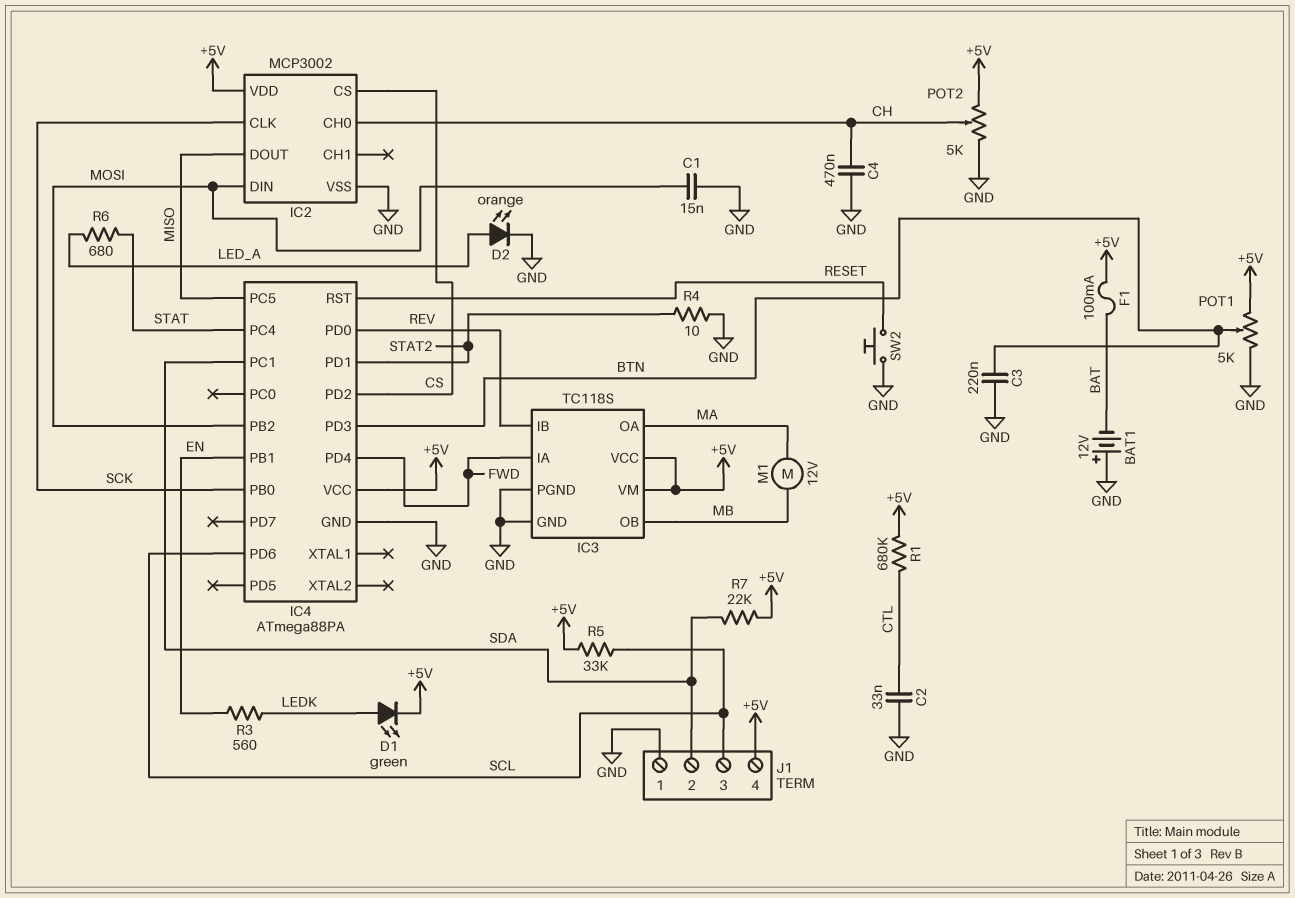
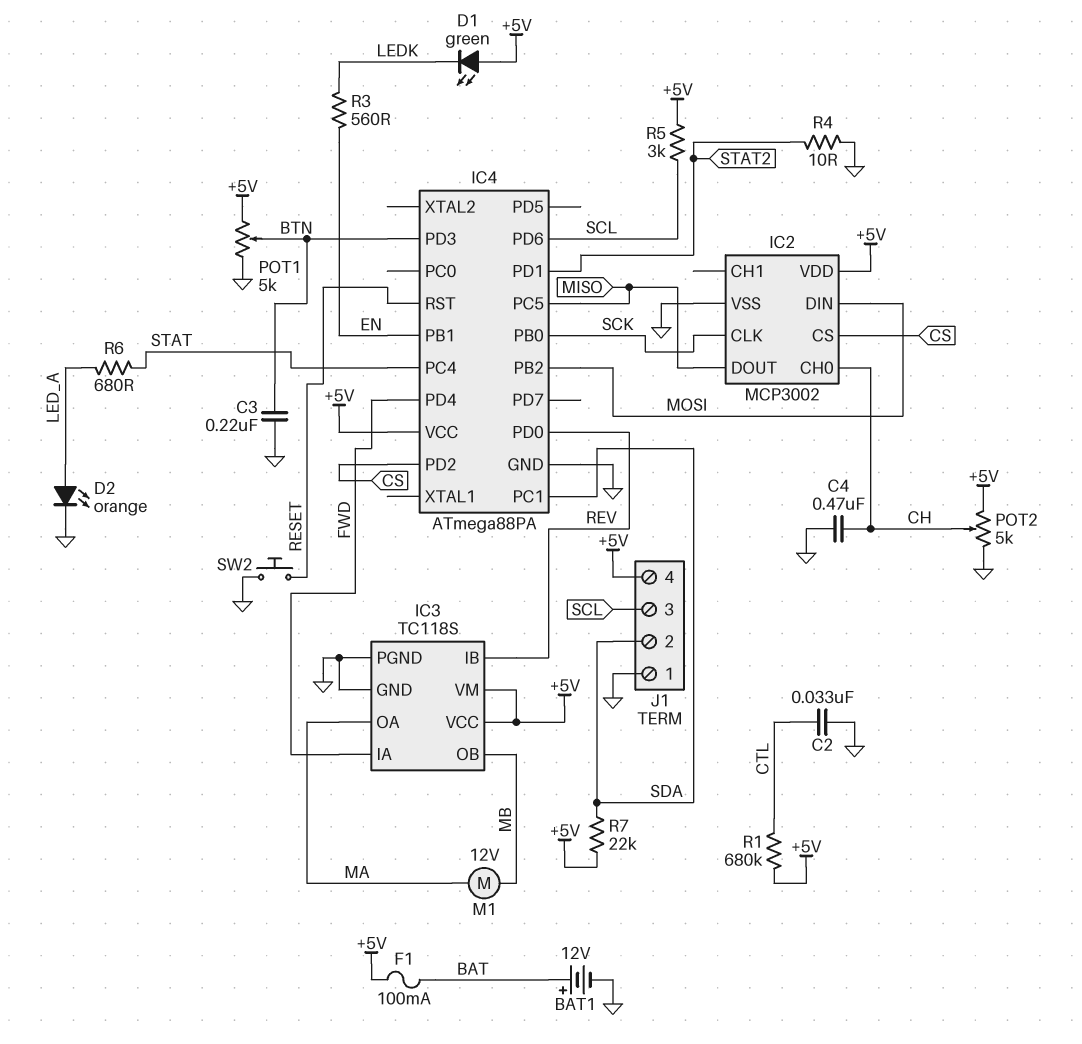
BAT1: 12V (plus GND, minus BAT) -> 12V (plus BAT, minus GND)
C1: 15nF (GND, MOSI) -> none
D1: LED green (A LEDK, K +5V) -> LED green (A +5V, K LEDK)
R5: 33k (+5V, SCL) -> 3k (+5V, SCL)

